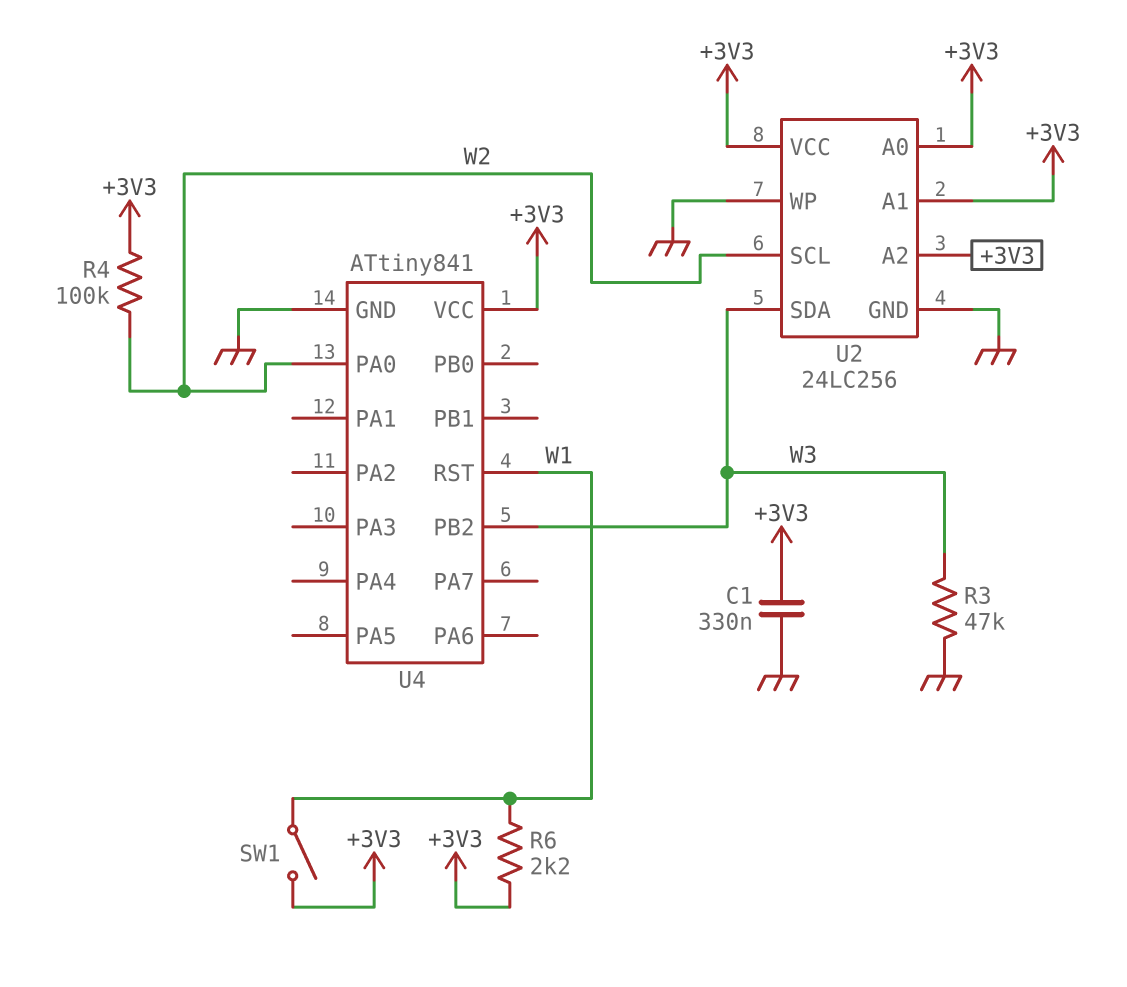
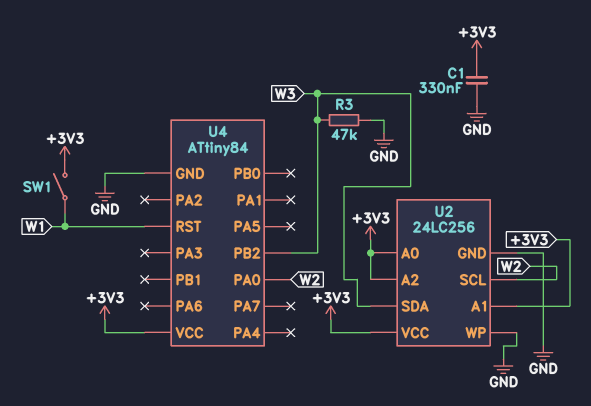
R4: 100k (+3V3, W2) -> none
R6: 2.2k (+3V3, W1) -> none
U4: ATtiny841 -> ATtiny84

